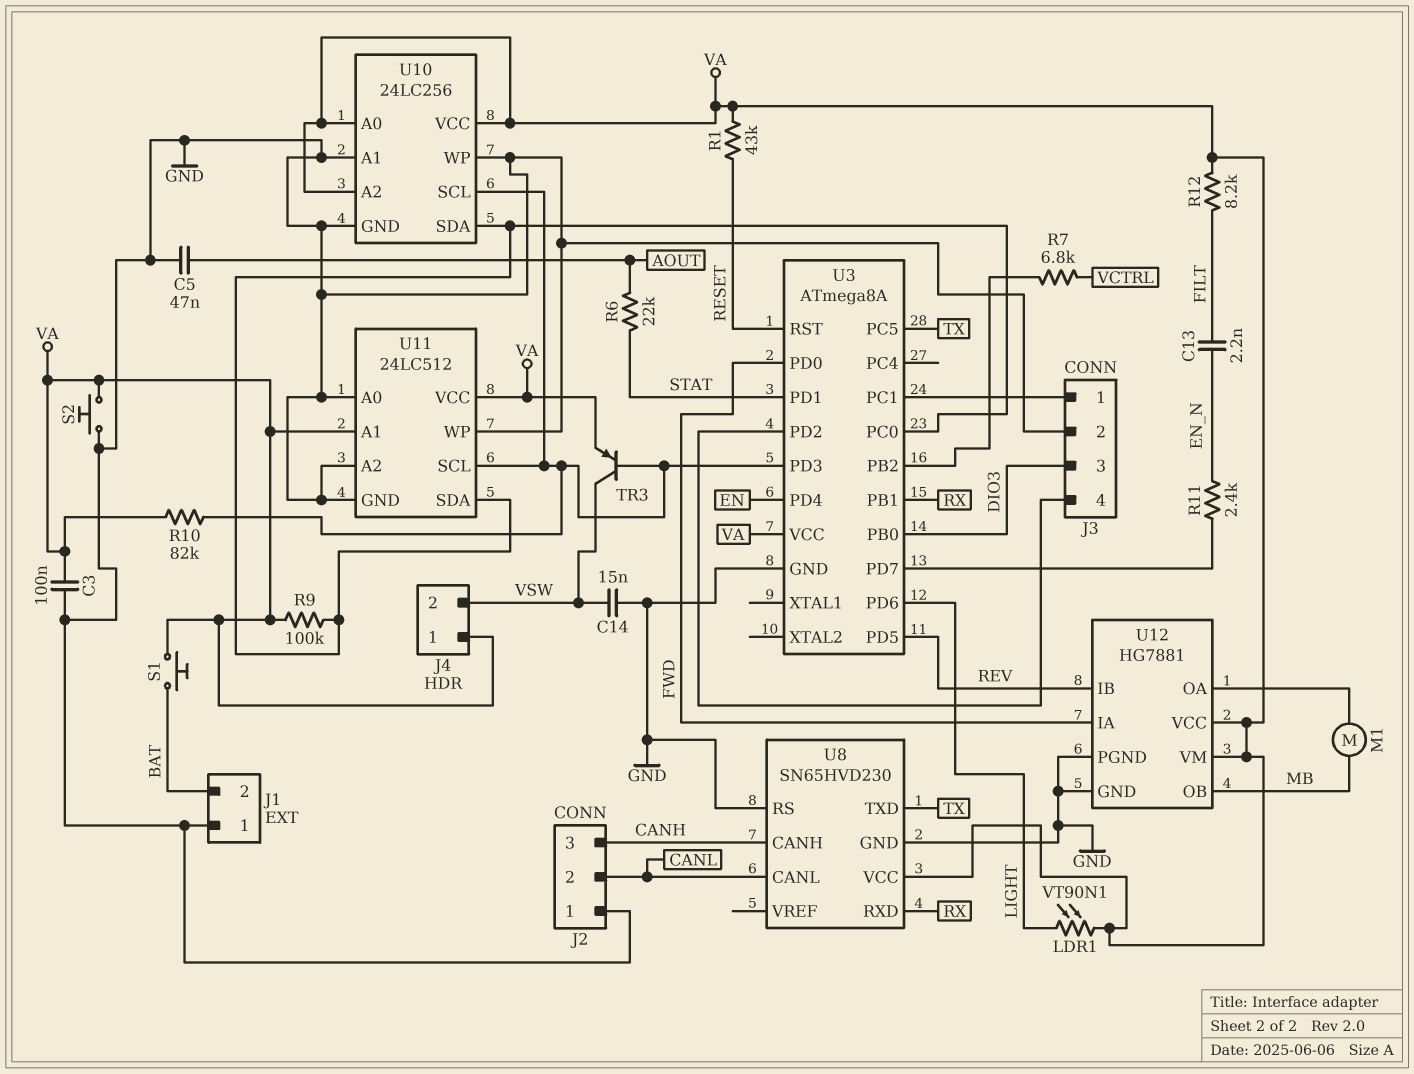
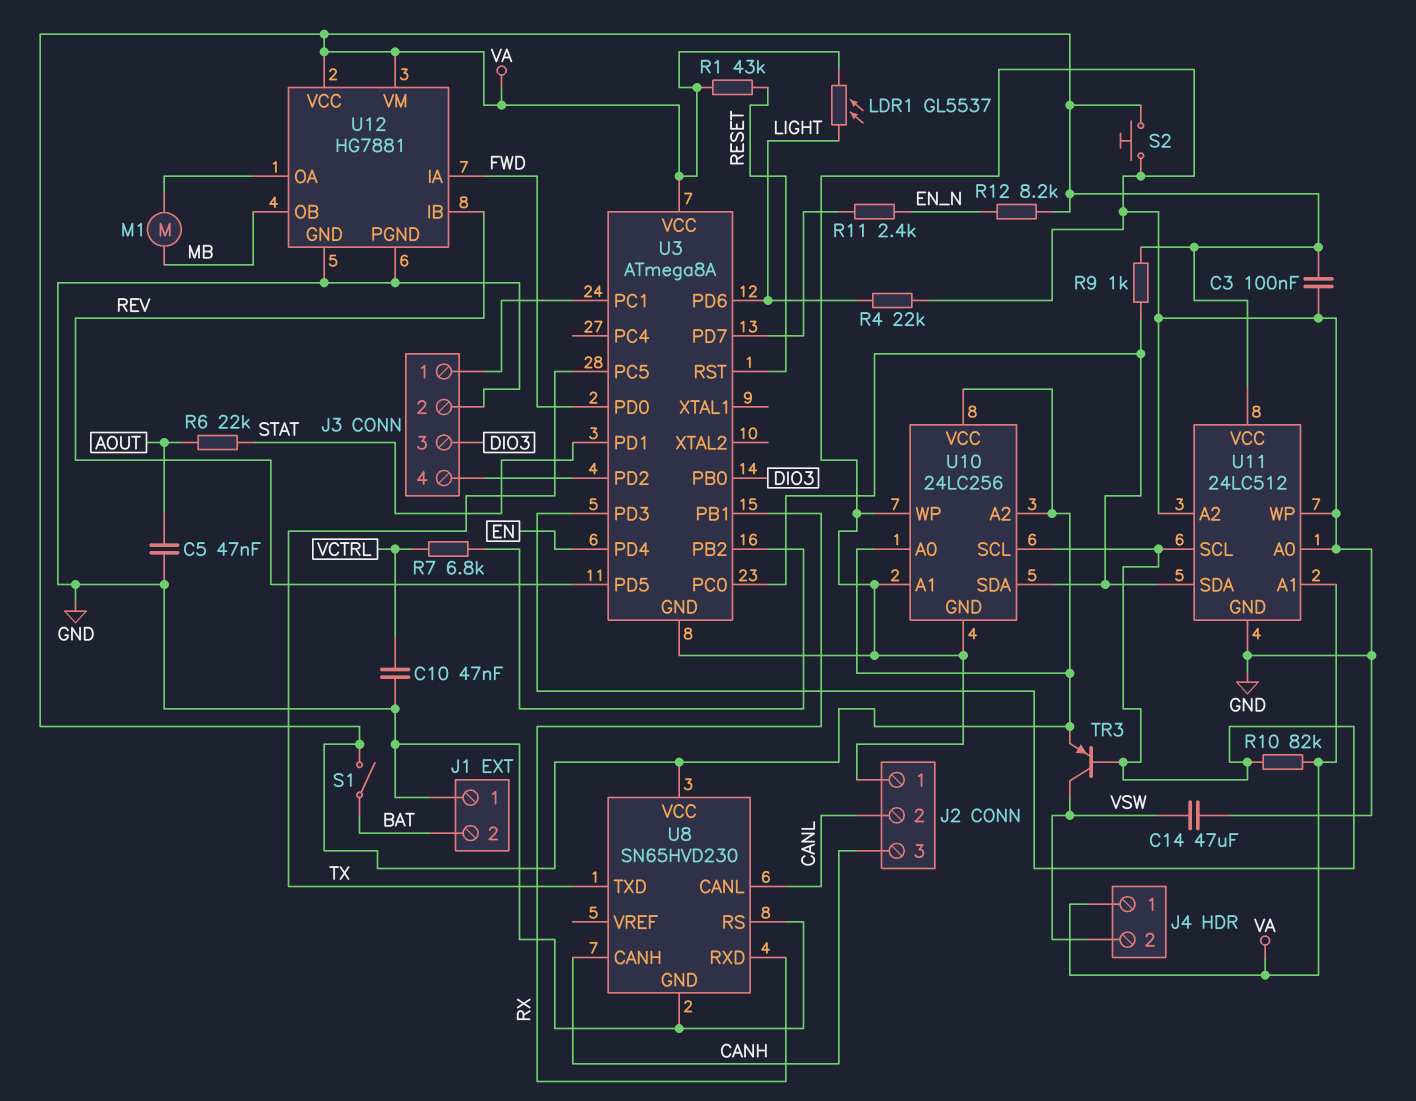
C10: none -> 47nF (GND, VCTRL)
C13: 2.2nF (EN_N, FILT) -> none
C14: 15nF (GND, VSW) -> 47uF (GND, VSW)
LDR1: VT90N1 (LIGHT, VA) -> GL5537 (LIGHT, VA)
R4: none -> 22k (GND, LIGHT)
R9: 100k (U3/PC0, VA) -> 1k (U3/PC0, VA)
R12: 8.2k (FILT, VA) -> 8.2k (EN_N, VA)
S1: button (BAT, VA) -> switch (BAT, VA)

